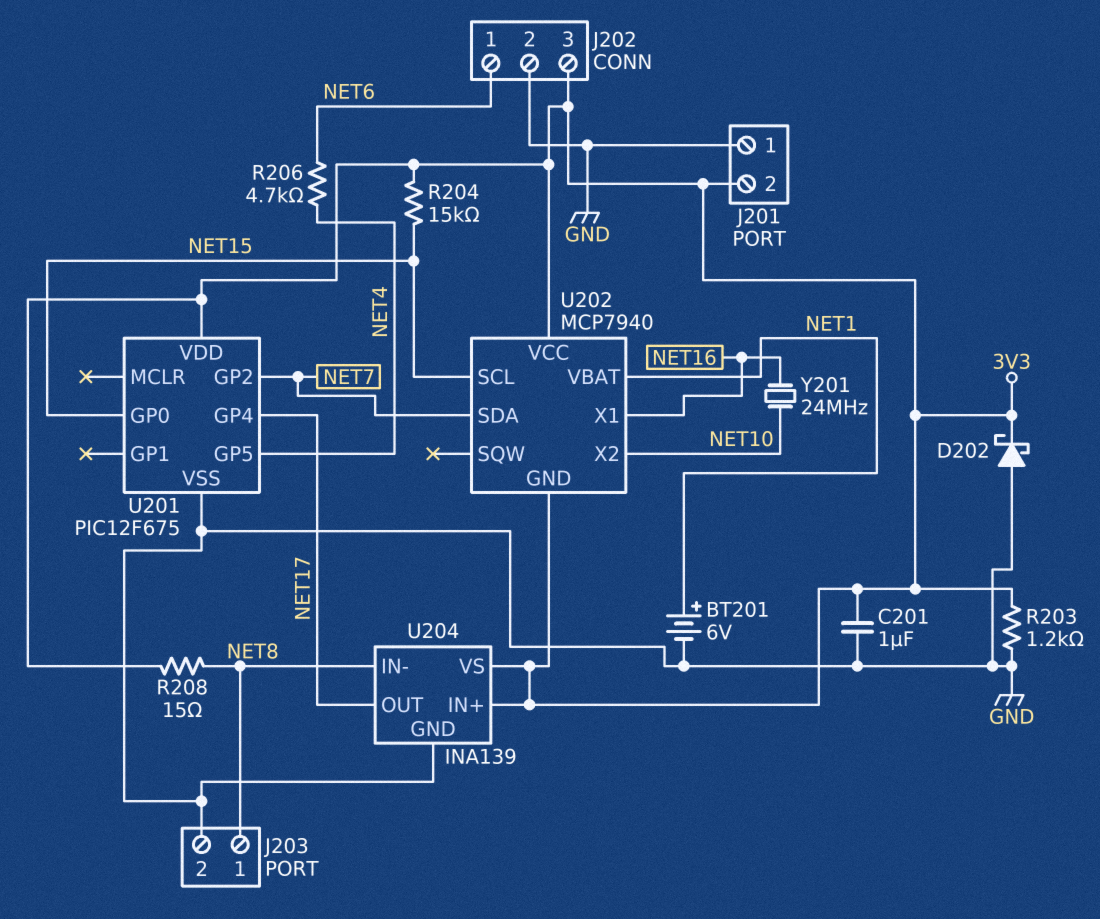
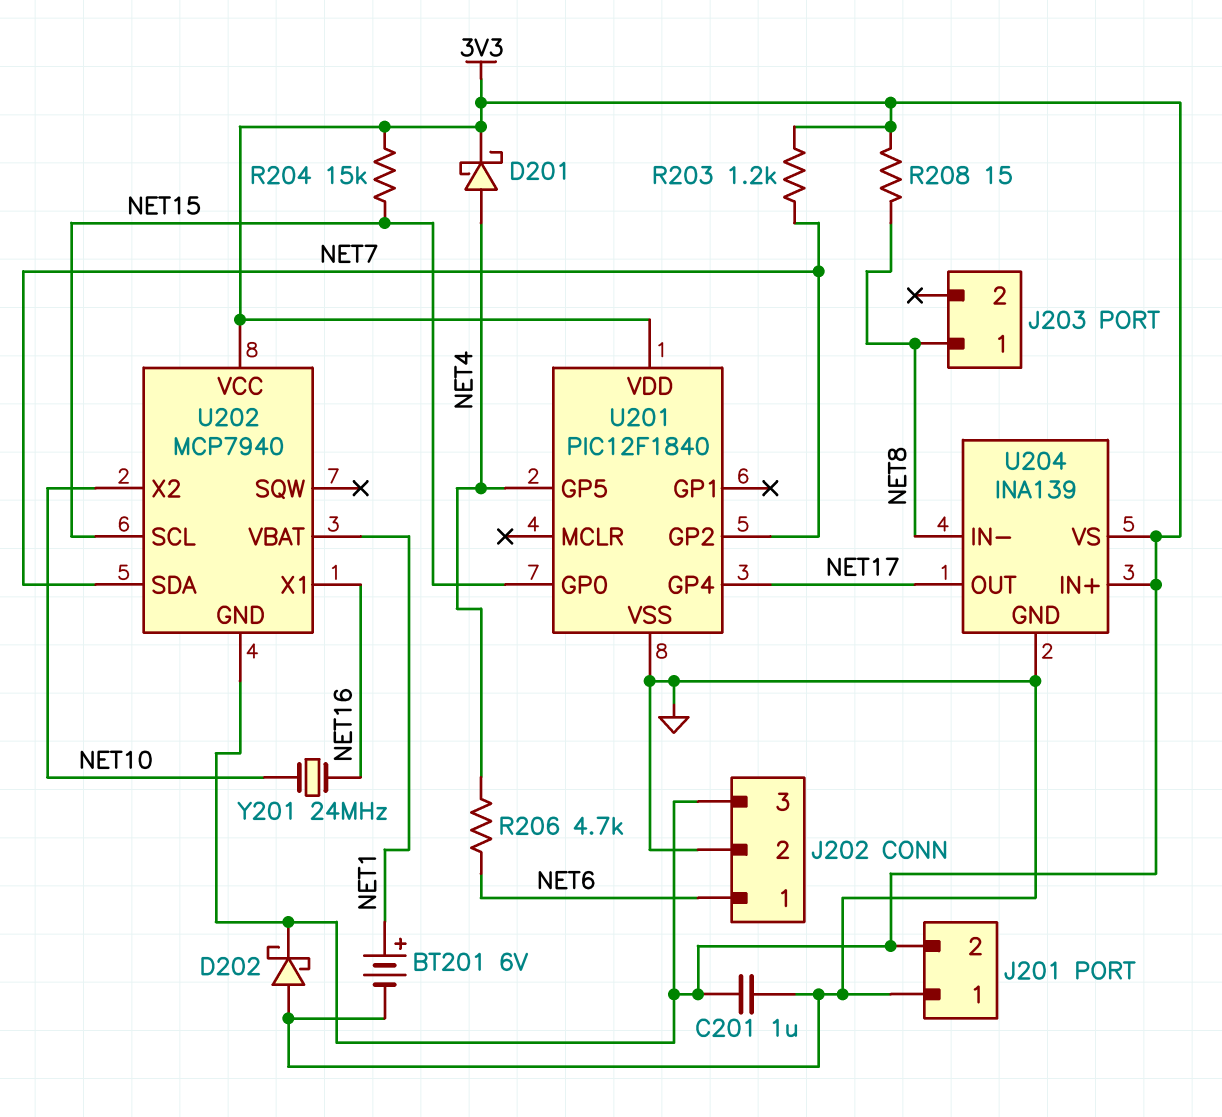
D201: none -> schottky (A NET4, K 3V3)
J203 pin 2: GND -> none
R203: 1.2k (3V3, GND) -> 1.2k (3V3, NET7)
U201: PIC12F675 -> PIC12F1840

